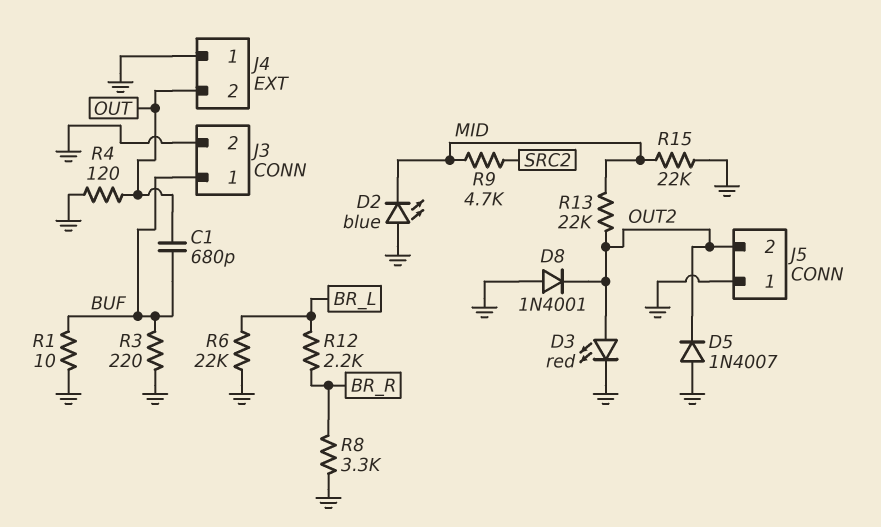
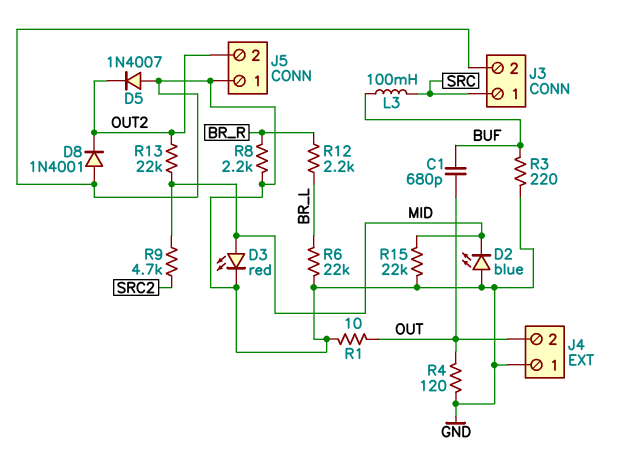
D3: LED red (A OUT2, K GND) -> LED red (A MID, K GND)
J3 pin 1: BUF -> SRC
L3: none -> 100mH (BUF, SRC)
R1: 10 (BUF, GND) -> 10 (GND, OUT)
R8: 3.3k (BR_R, GND) -> 2.2k (BR_R, GND)

